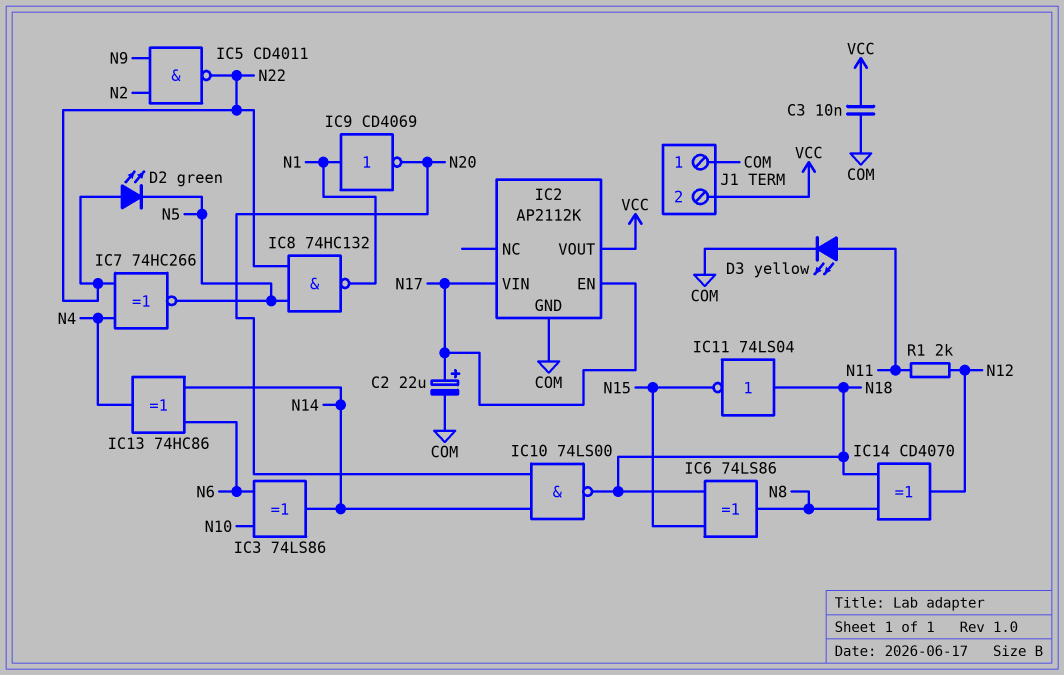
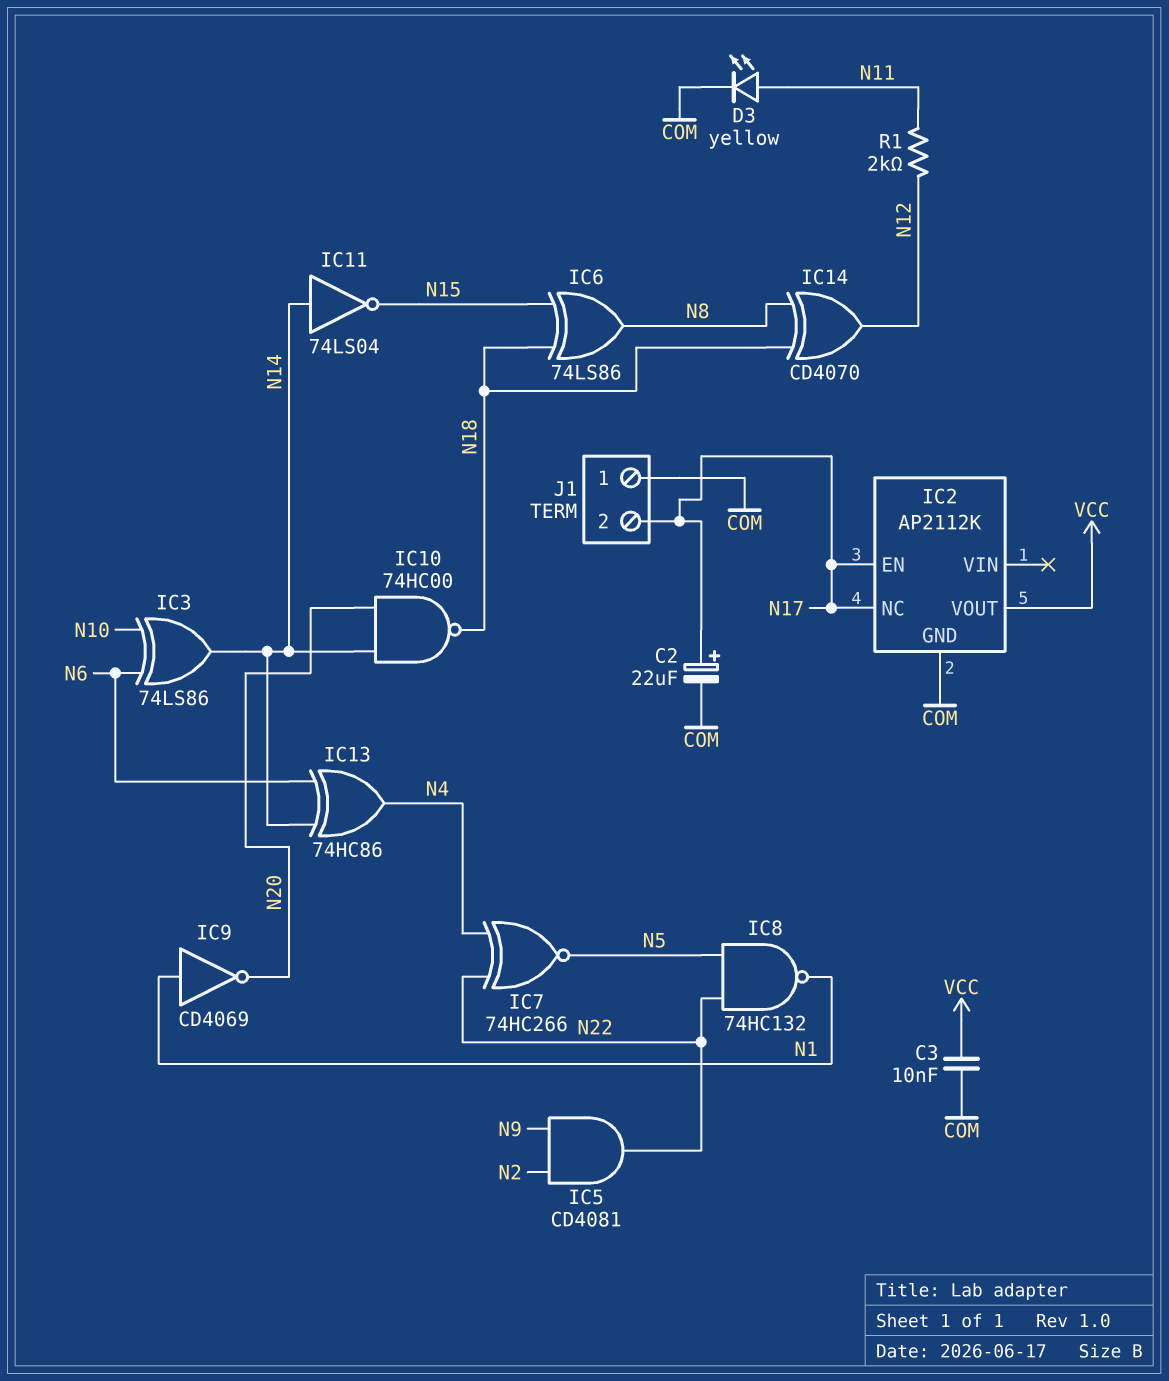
D2: LED green (A N22, K N5) -> none
IC2 pin NC: none -> N17
IC2 pin VIN: N17 -> none
IC5: NAND CD4011 (in N2, in N9, out N22) -> AND CD4081 (in N2, in N9, out N22)
IC10: NAND 74LS00 (in N14, in N20, out N18) -> NAND 74HC00 (in N14, in N20, out N18)
IC11: NOT 74LS04 (in N18, out N15) -> NOT 74LS04 (in N14, out N15)
J1 pin 2: VCC -> N17

